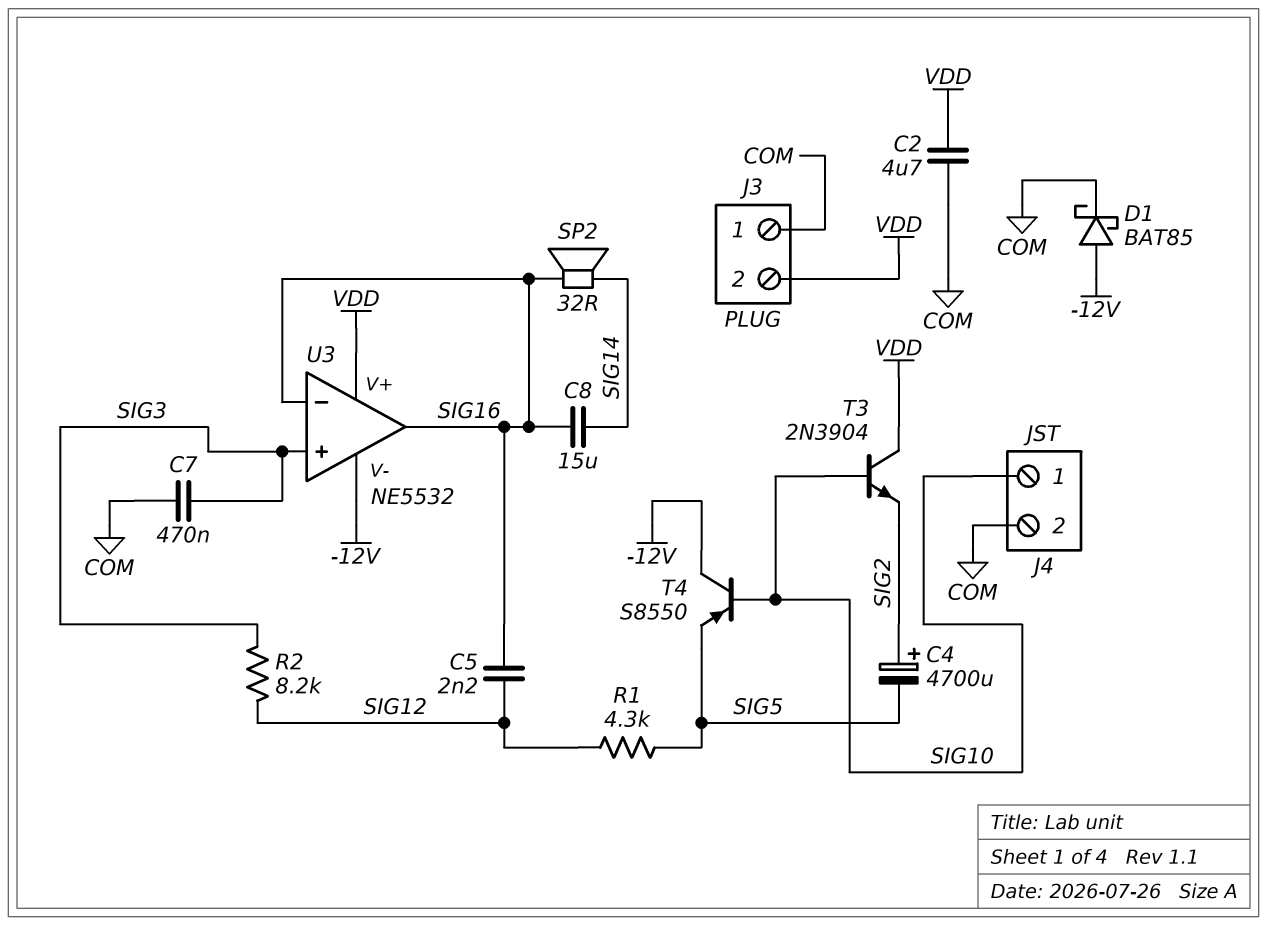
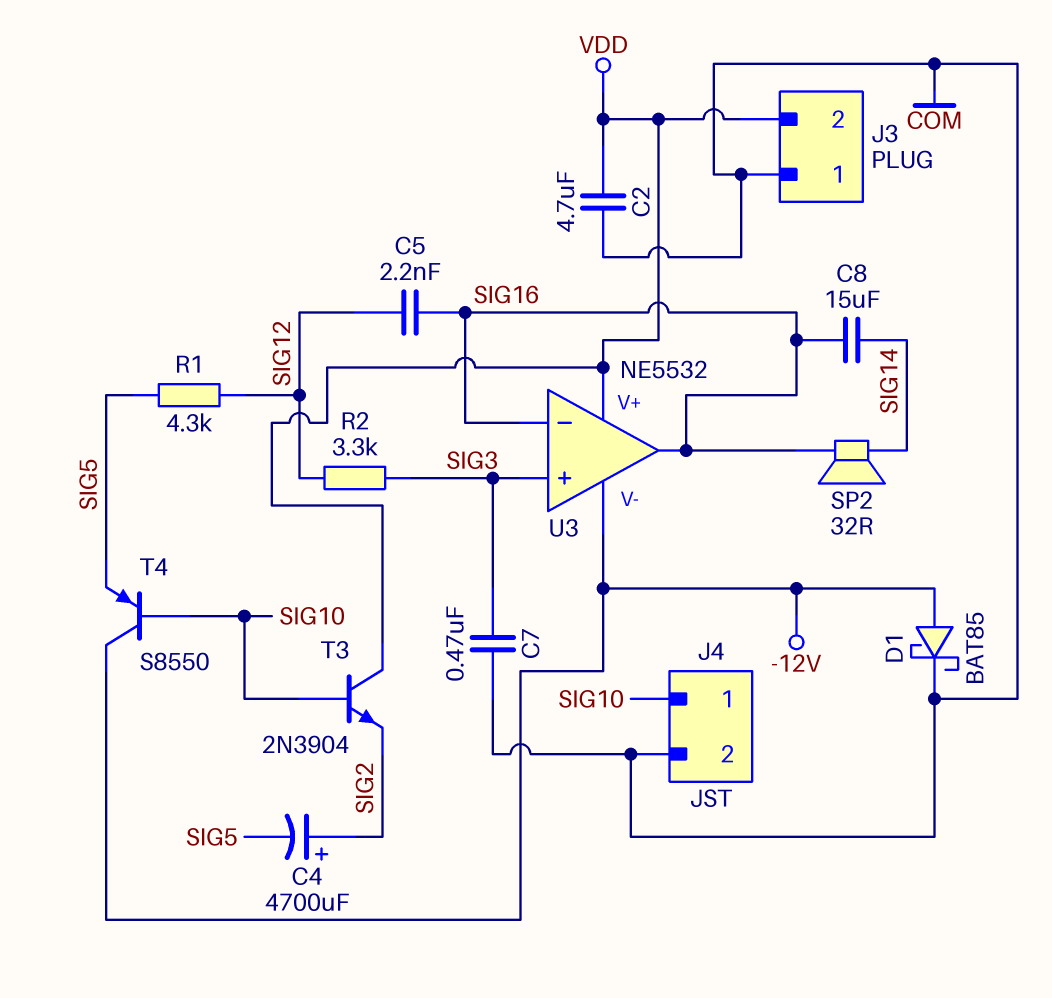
R2: 8.2k (SIG3, SIG12) -> 3.3k (SIG3, SIG12)

